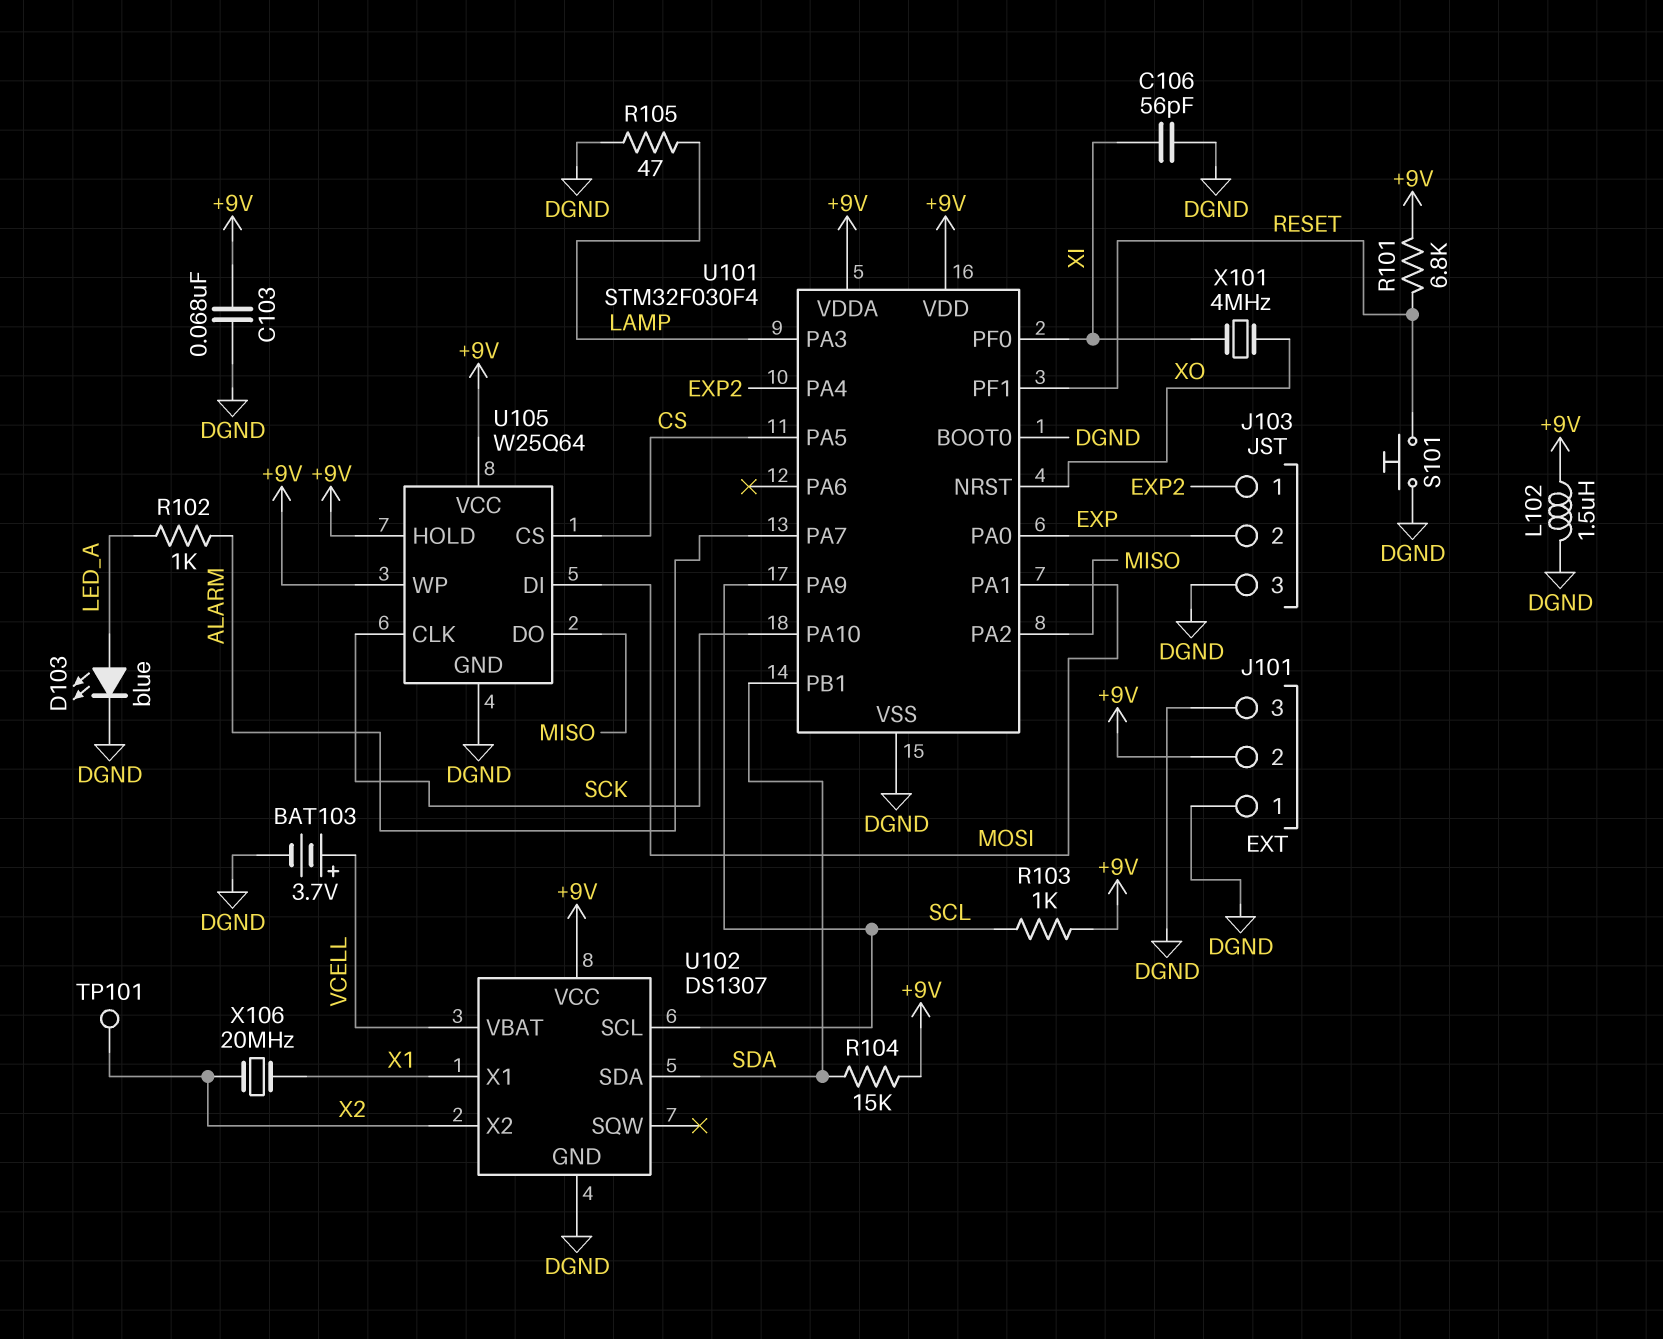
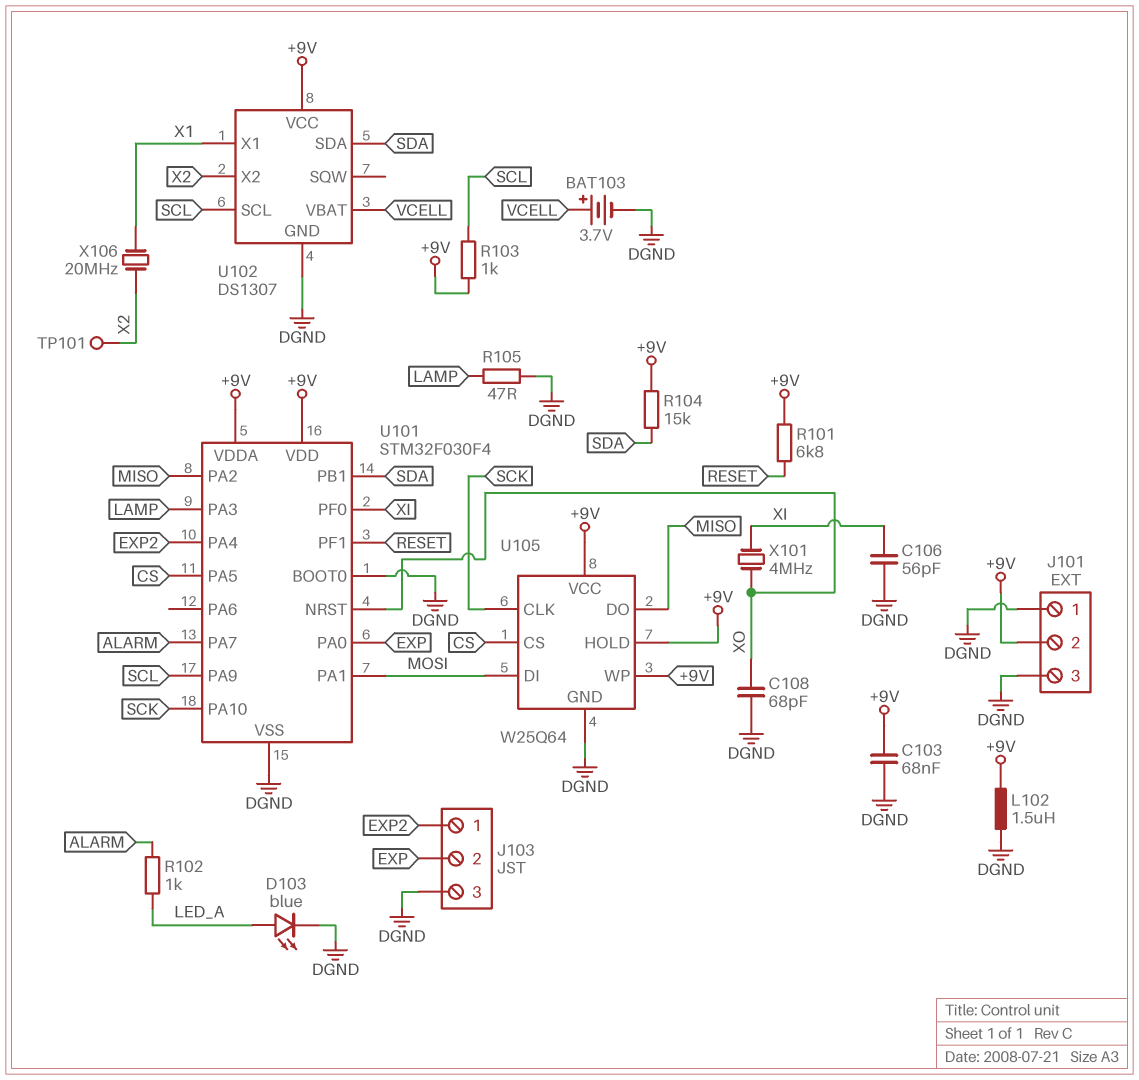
C108: none -> 68pF (DGND, XO)
S101: button (DGND, RESET) -> none

